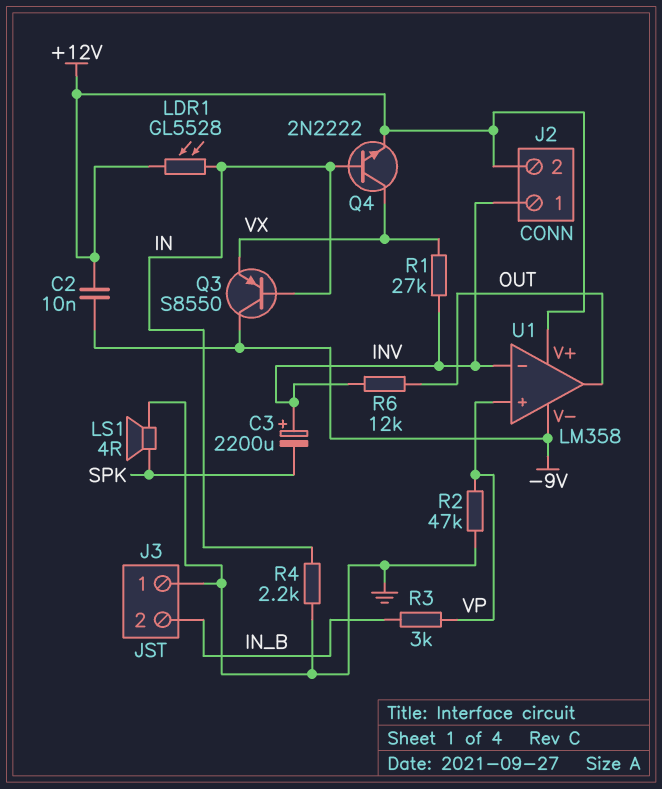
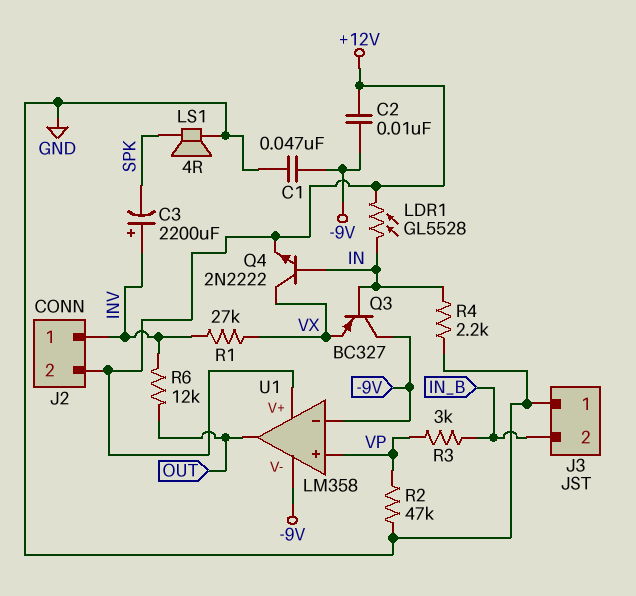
C1: none -> 47nF (-9V, GND)
Q3: PNP S8550 (B IN, C -9V, E VX) -> PNP BC327 (B IN, C -9V, E VX)
U1 pin in-: INV -> -9V

